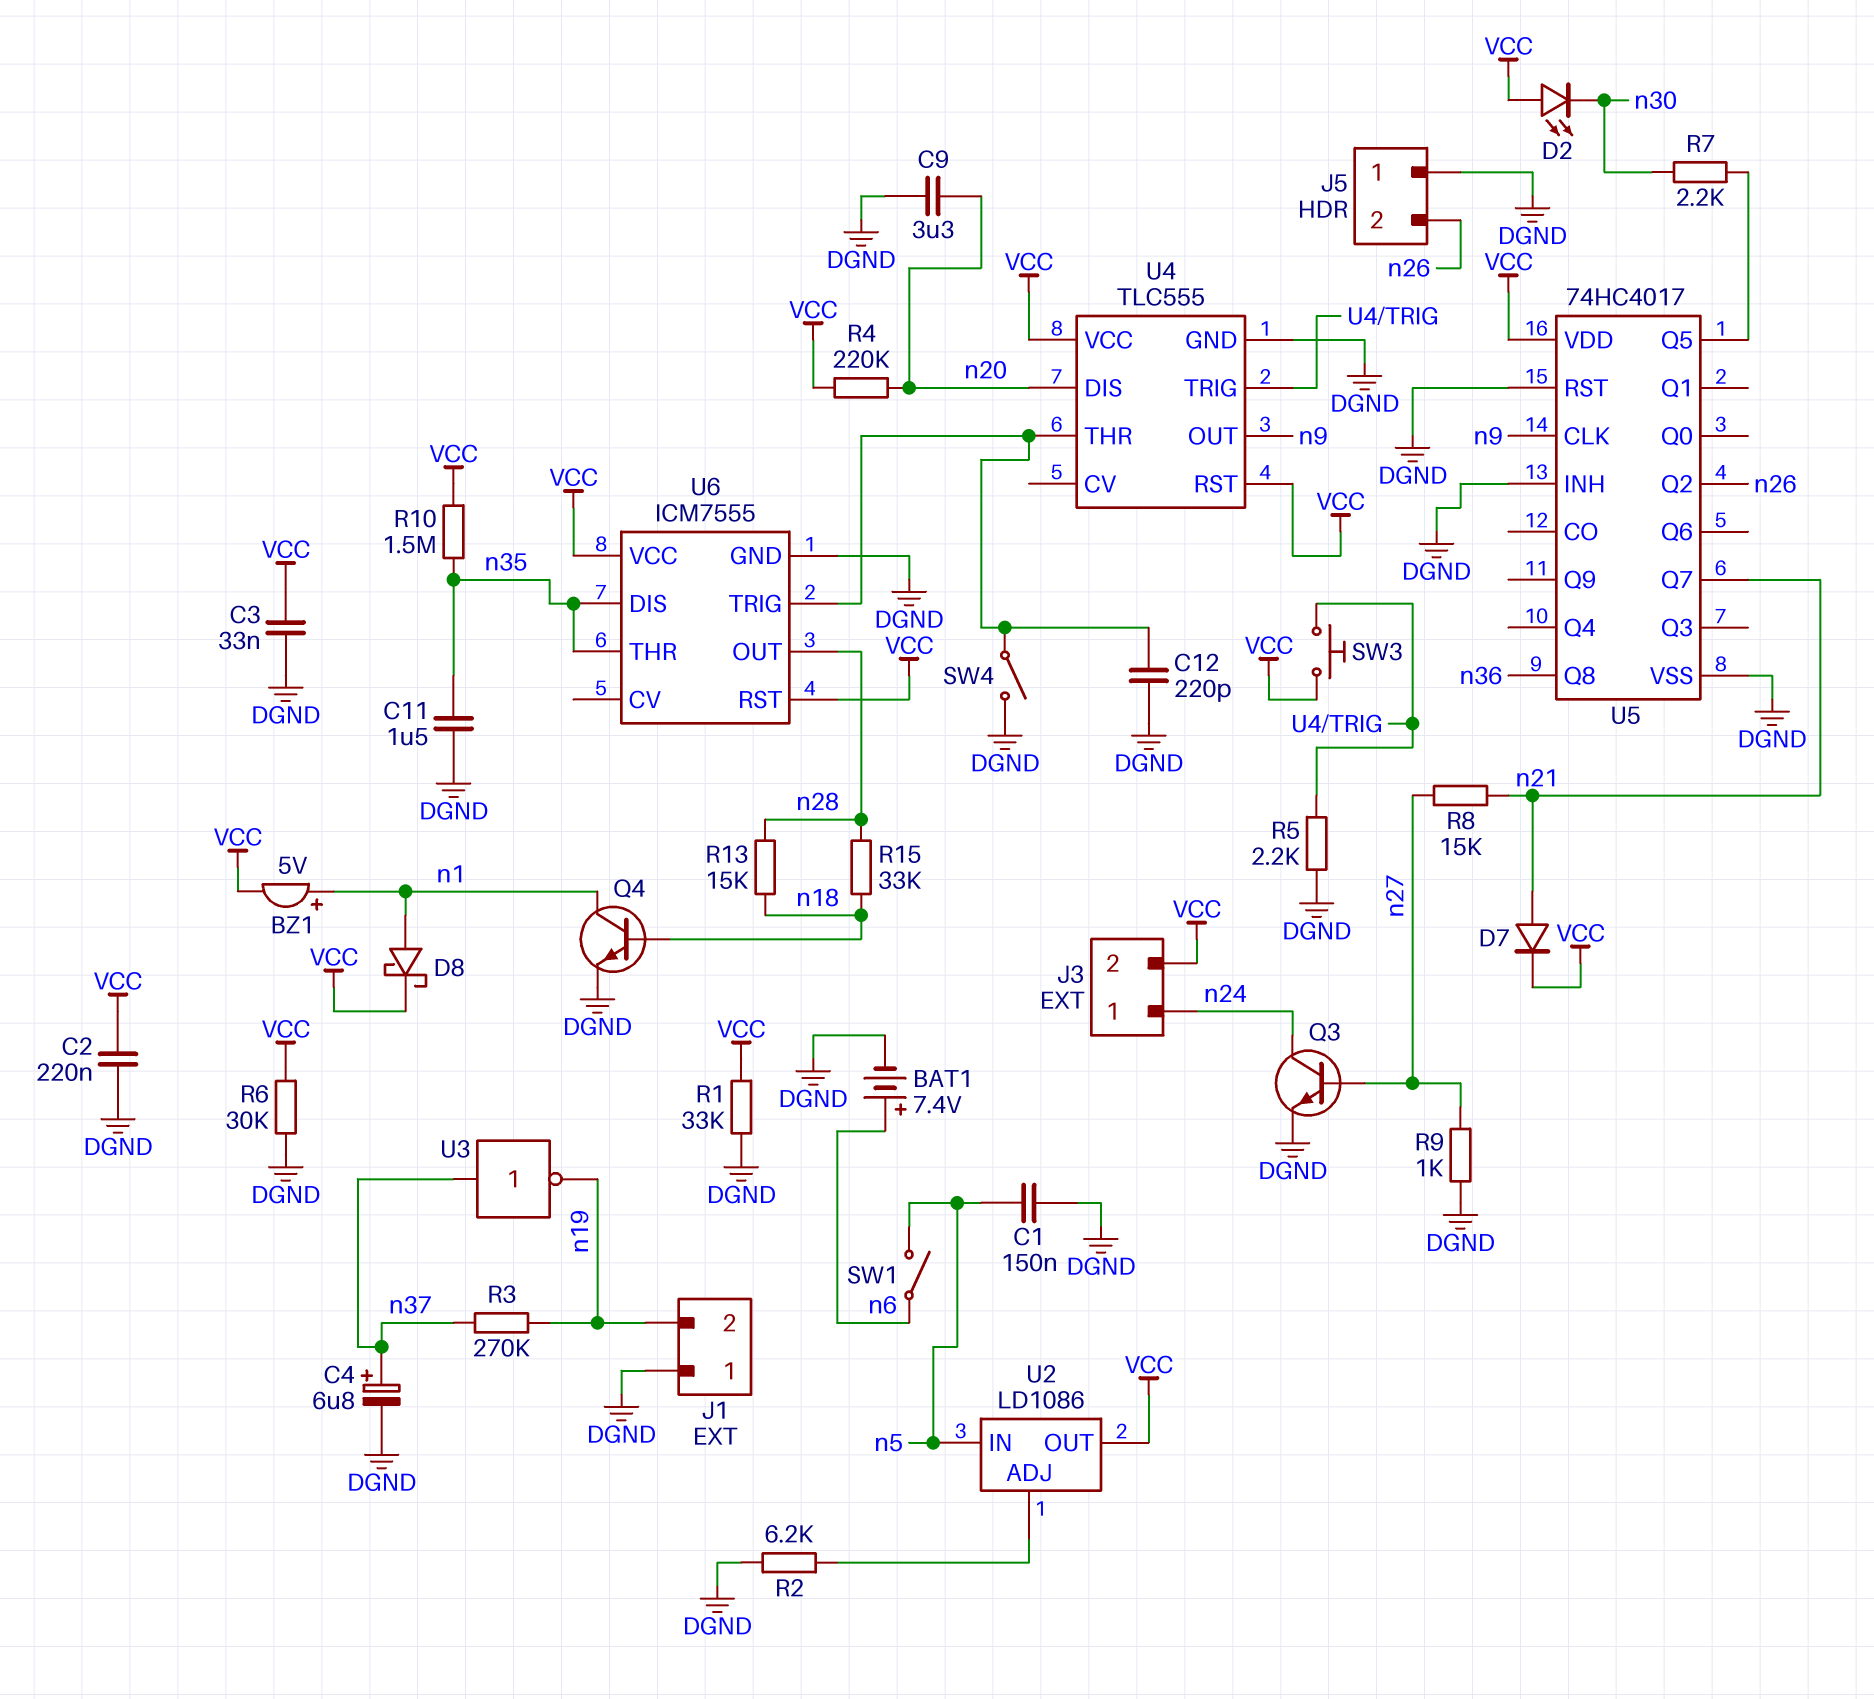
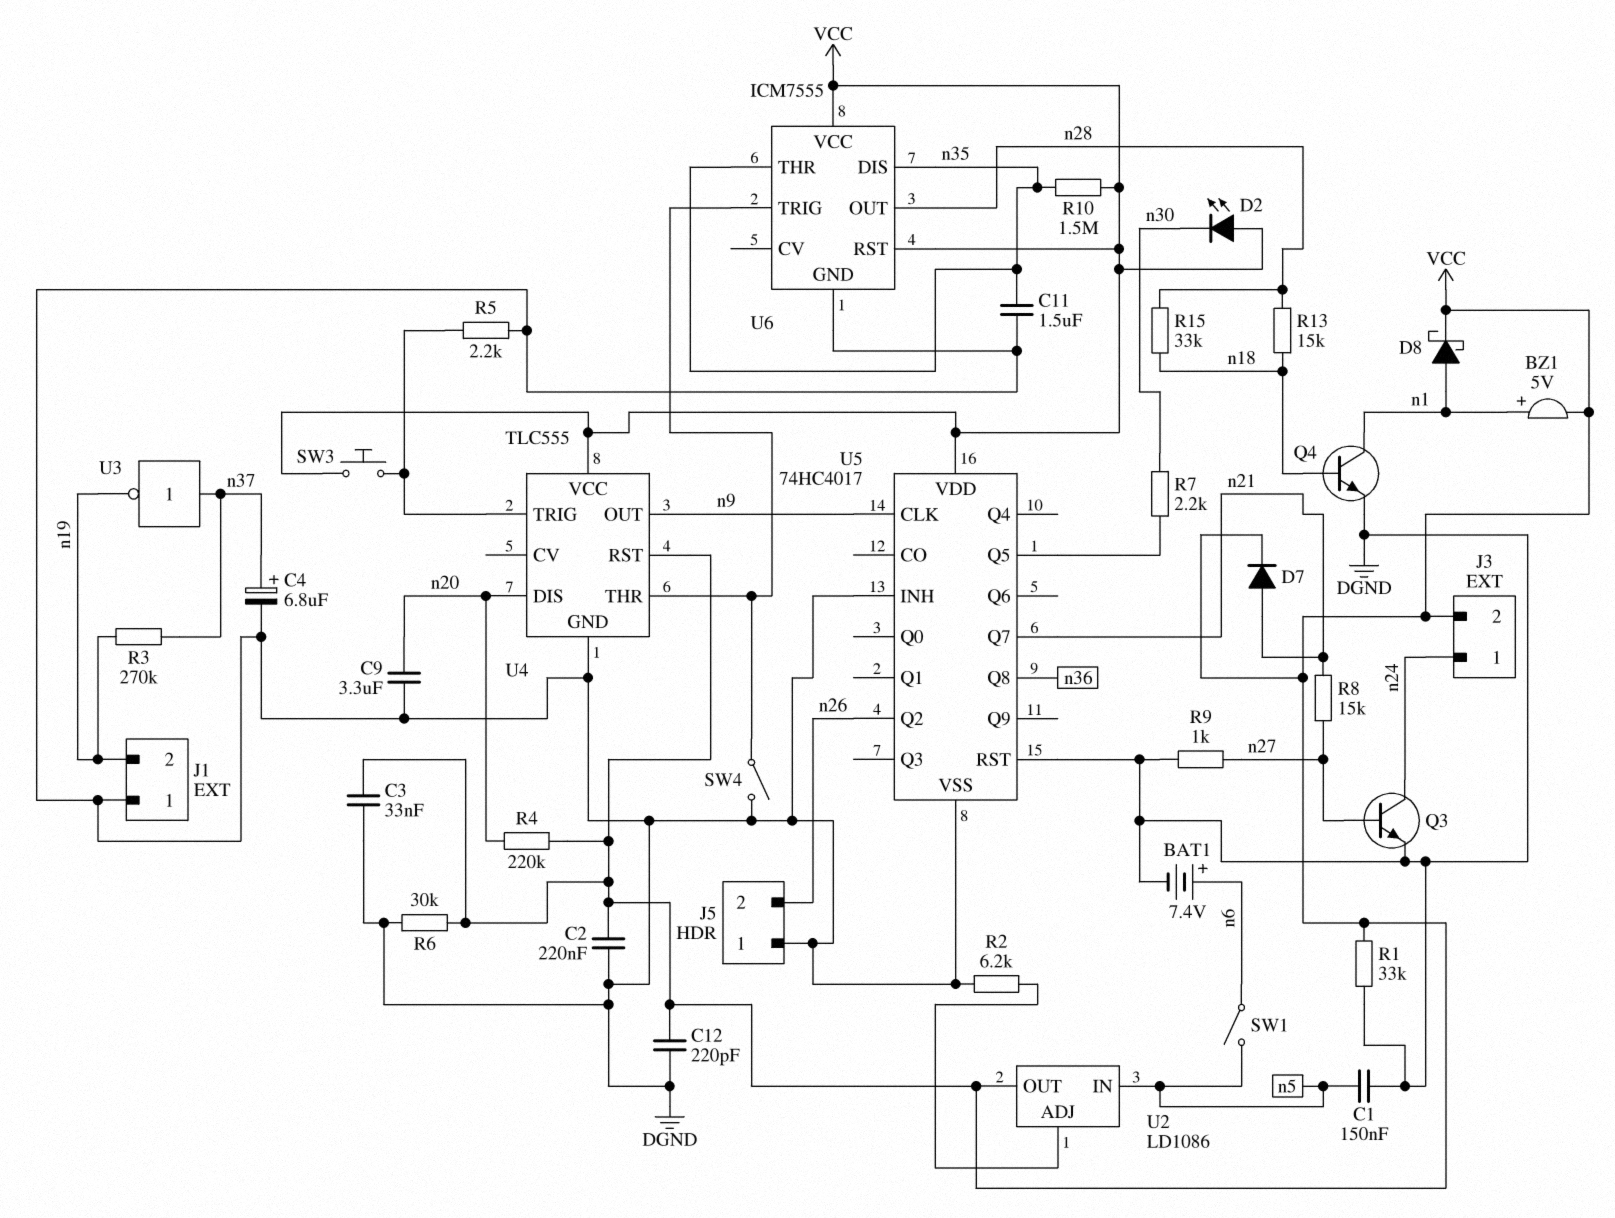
C12: 220pF (DGND, U4/THR) -> 220pF (DGND, VCC)

